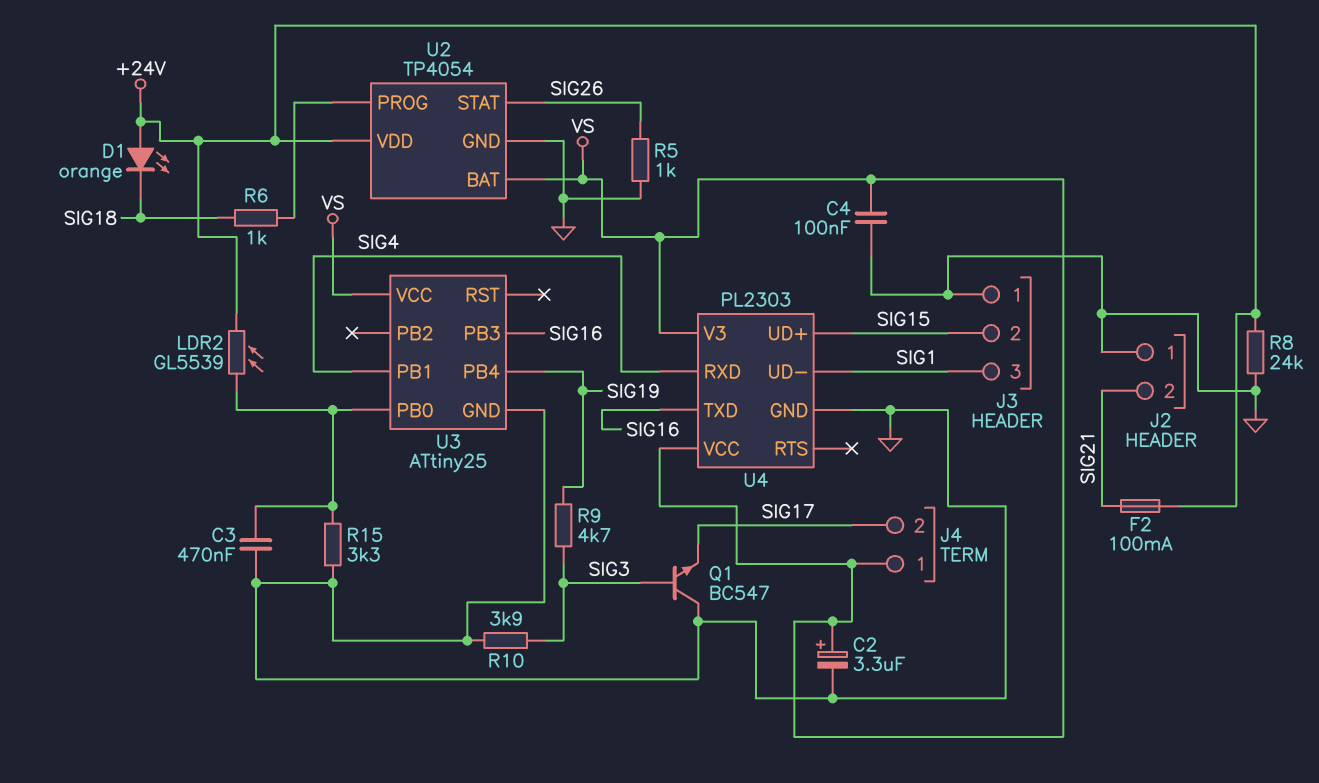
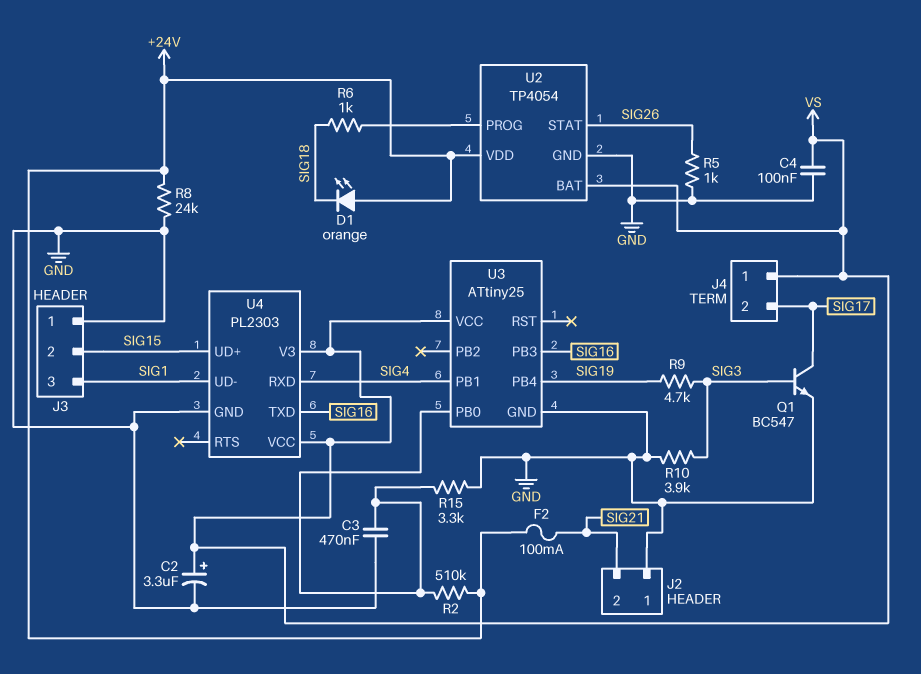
LDR2: GL5539 (+24V, U3/PB0) -> none
Q1: NPN BC547 (B SIG3, C GND, E SIG17) -> NPN BC547 (B SIG3, C SIG17, E GND)
R2: none -> 510k (+24V, U3/PB0)

